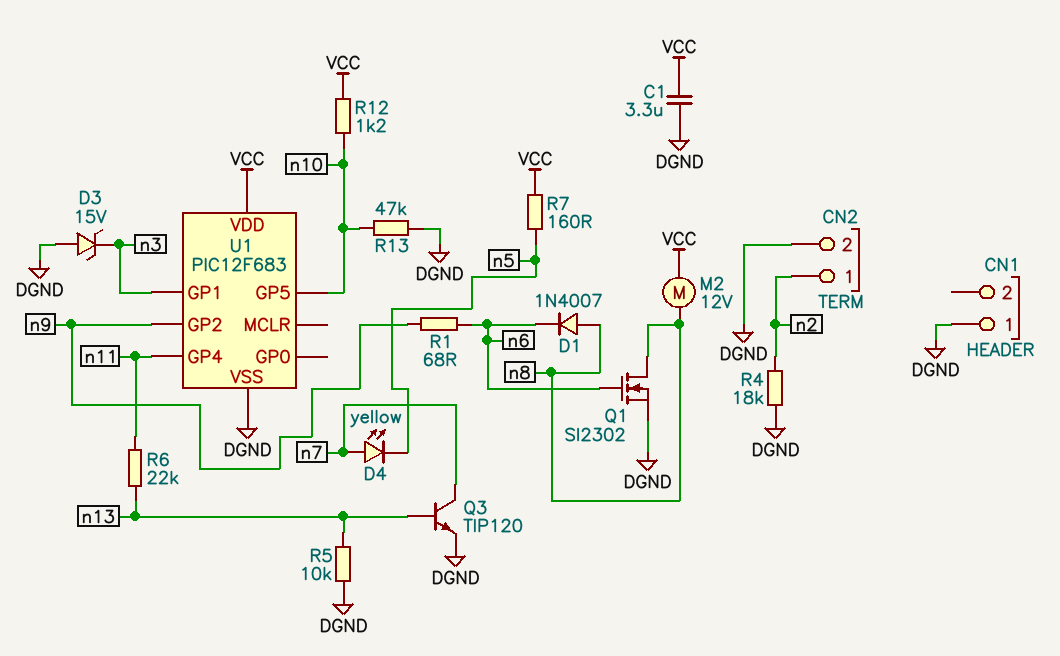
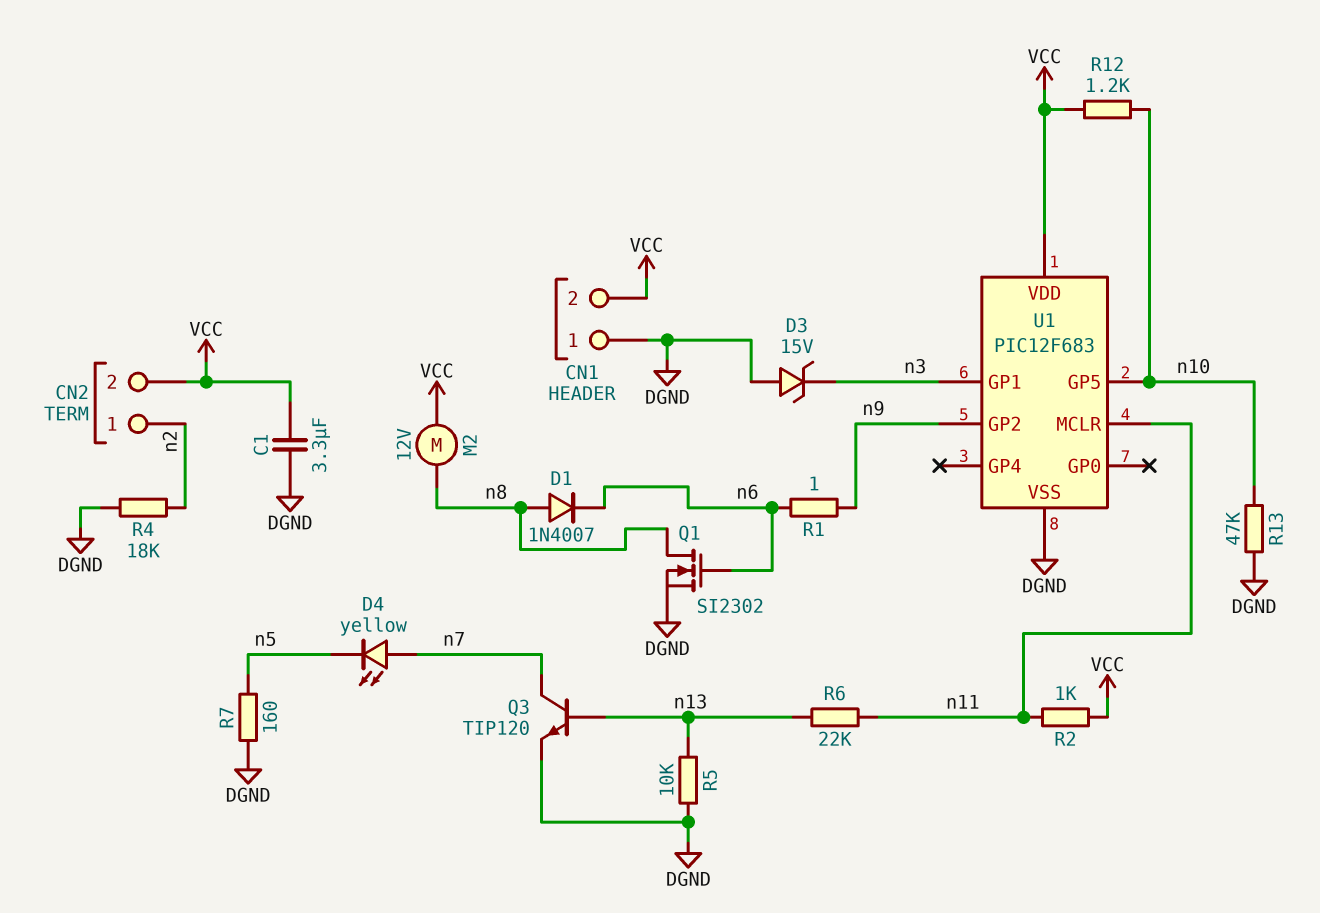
CN1 pin 2: none -> VCC
CN2 pin 2: DGND -> VCC
R1: 68 (n6, n9) -> 1 (n6, n9)
R2: none -> 1k (VCC, n11)
R7: 160 (VCC, n5) -> 160 (DGND, n5)
U1 pin GP4: n11 -> none
U1 pin MCLR: none -> n11

